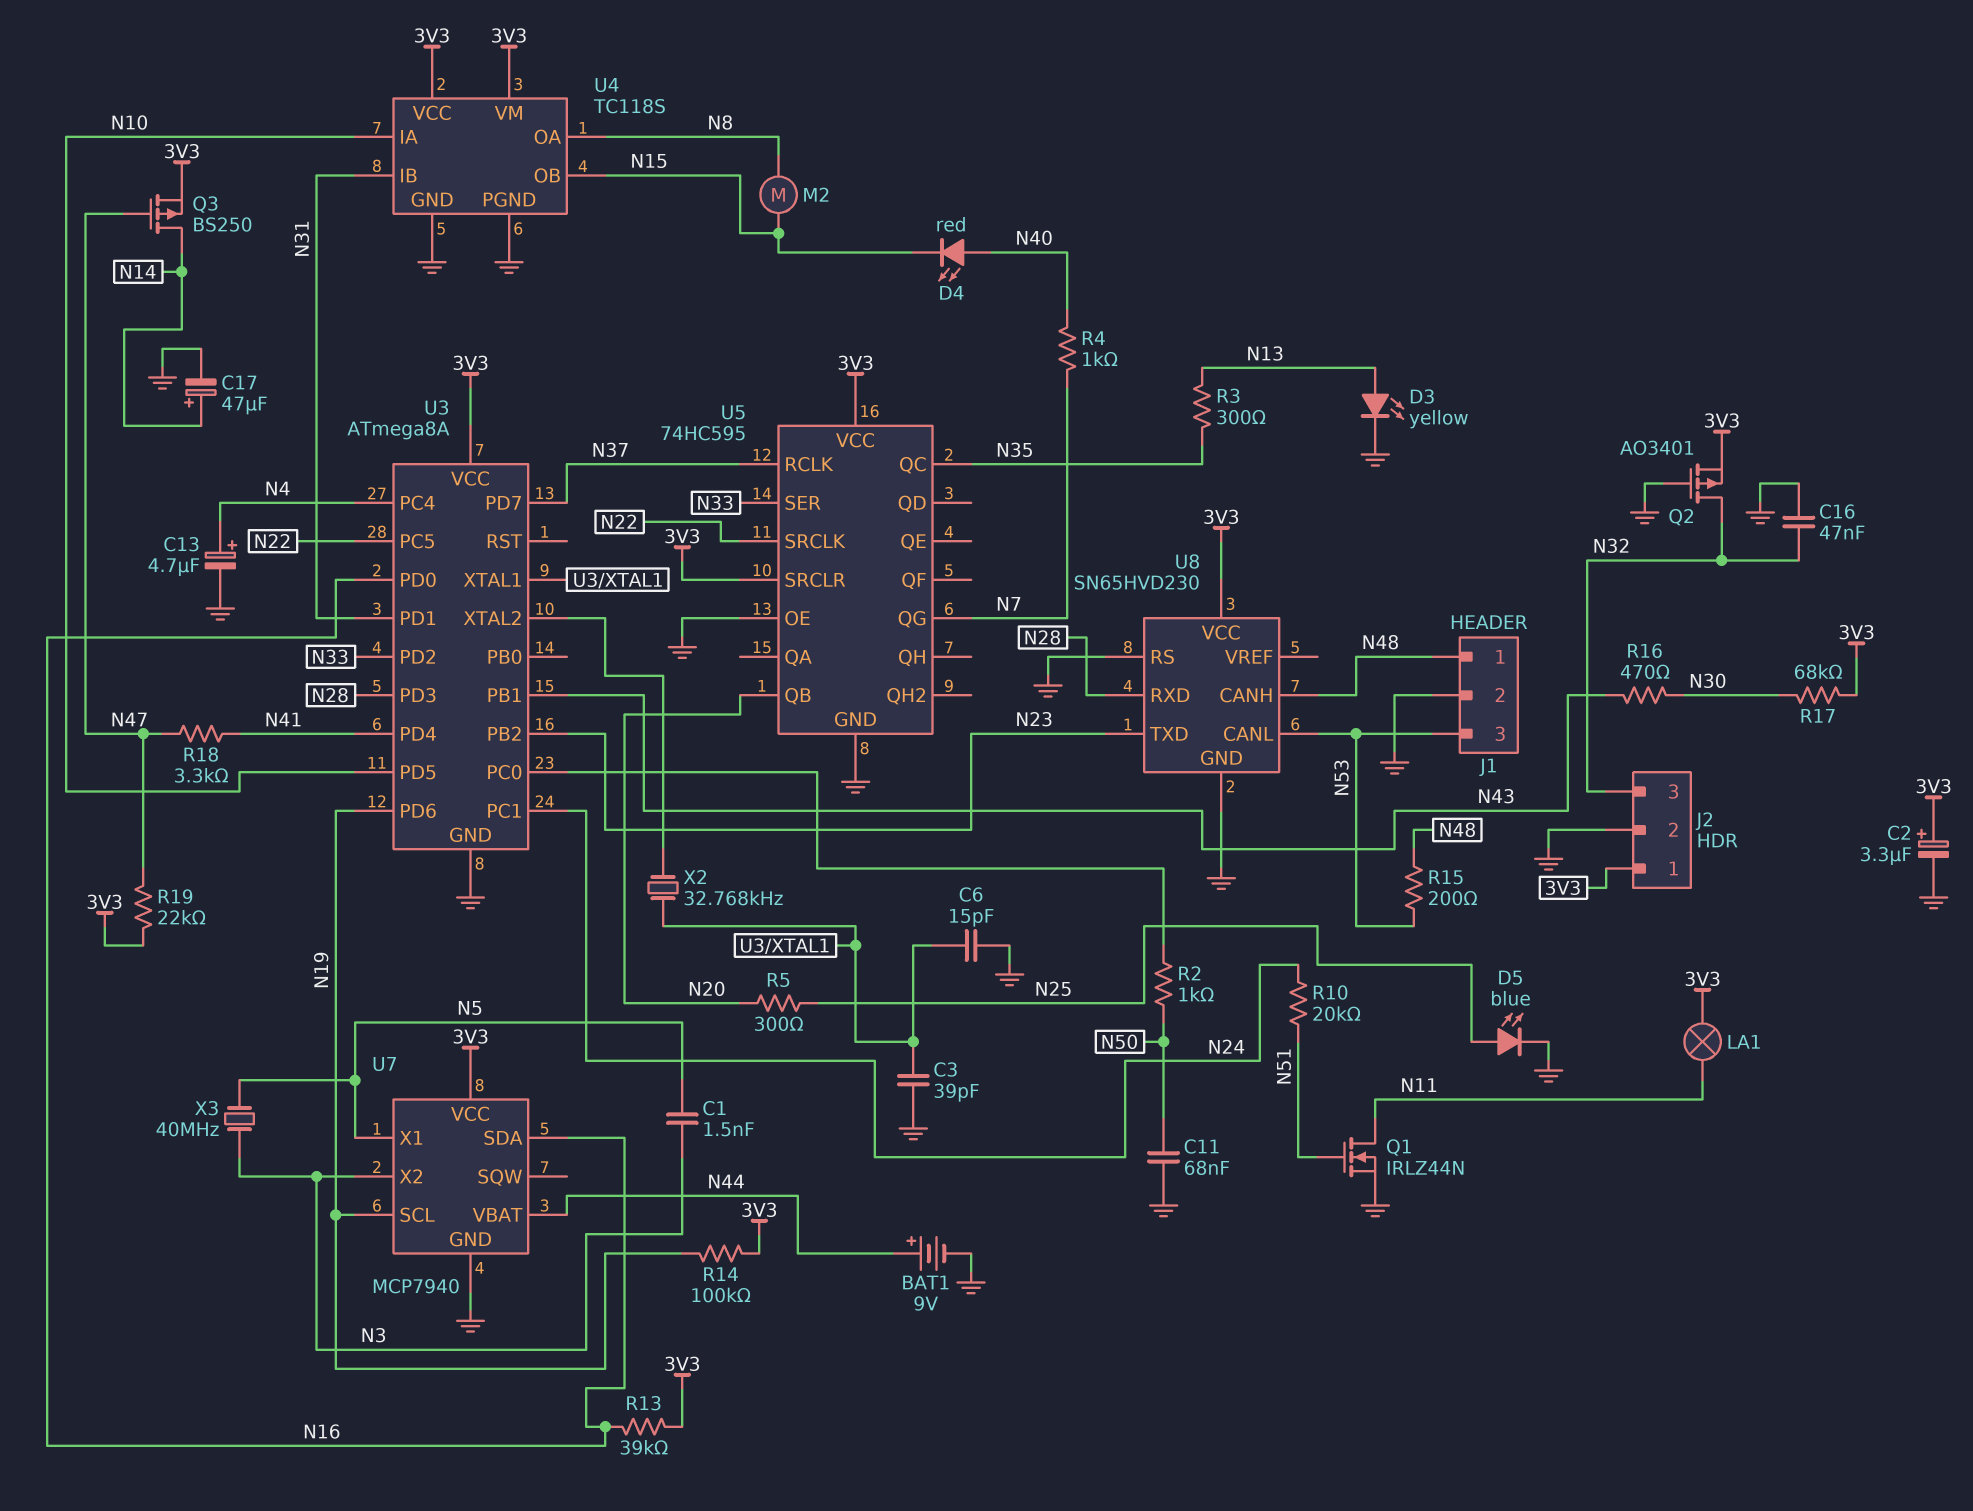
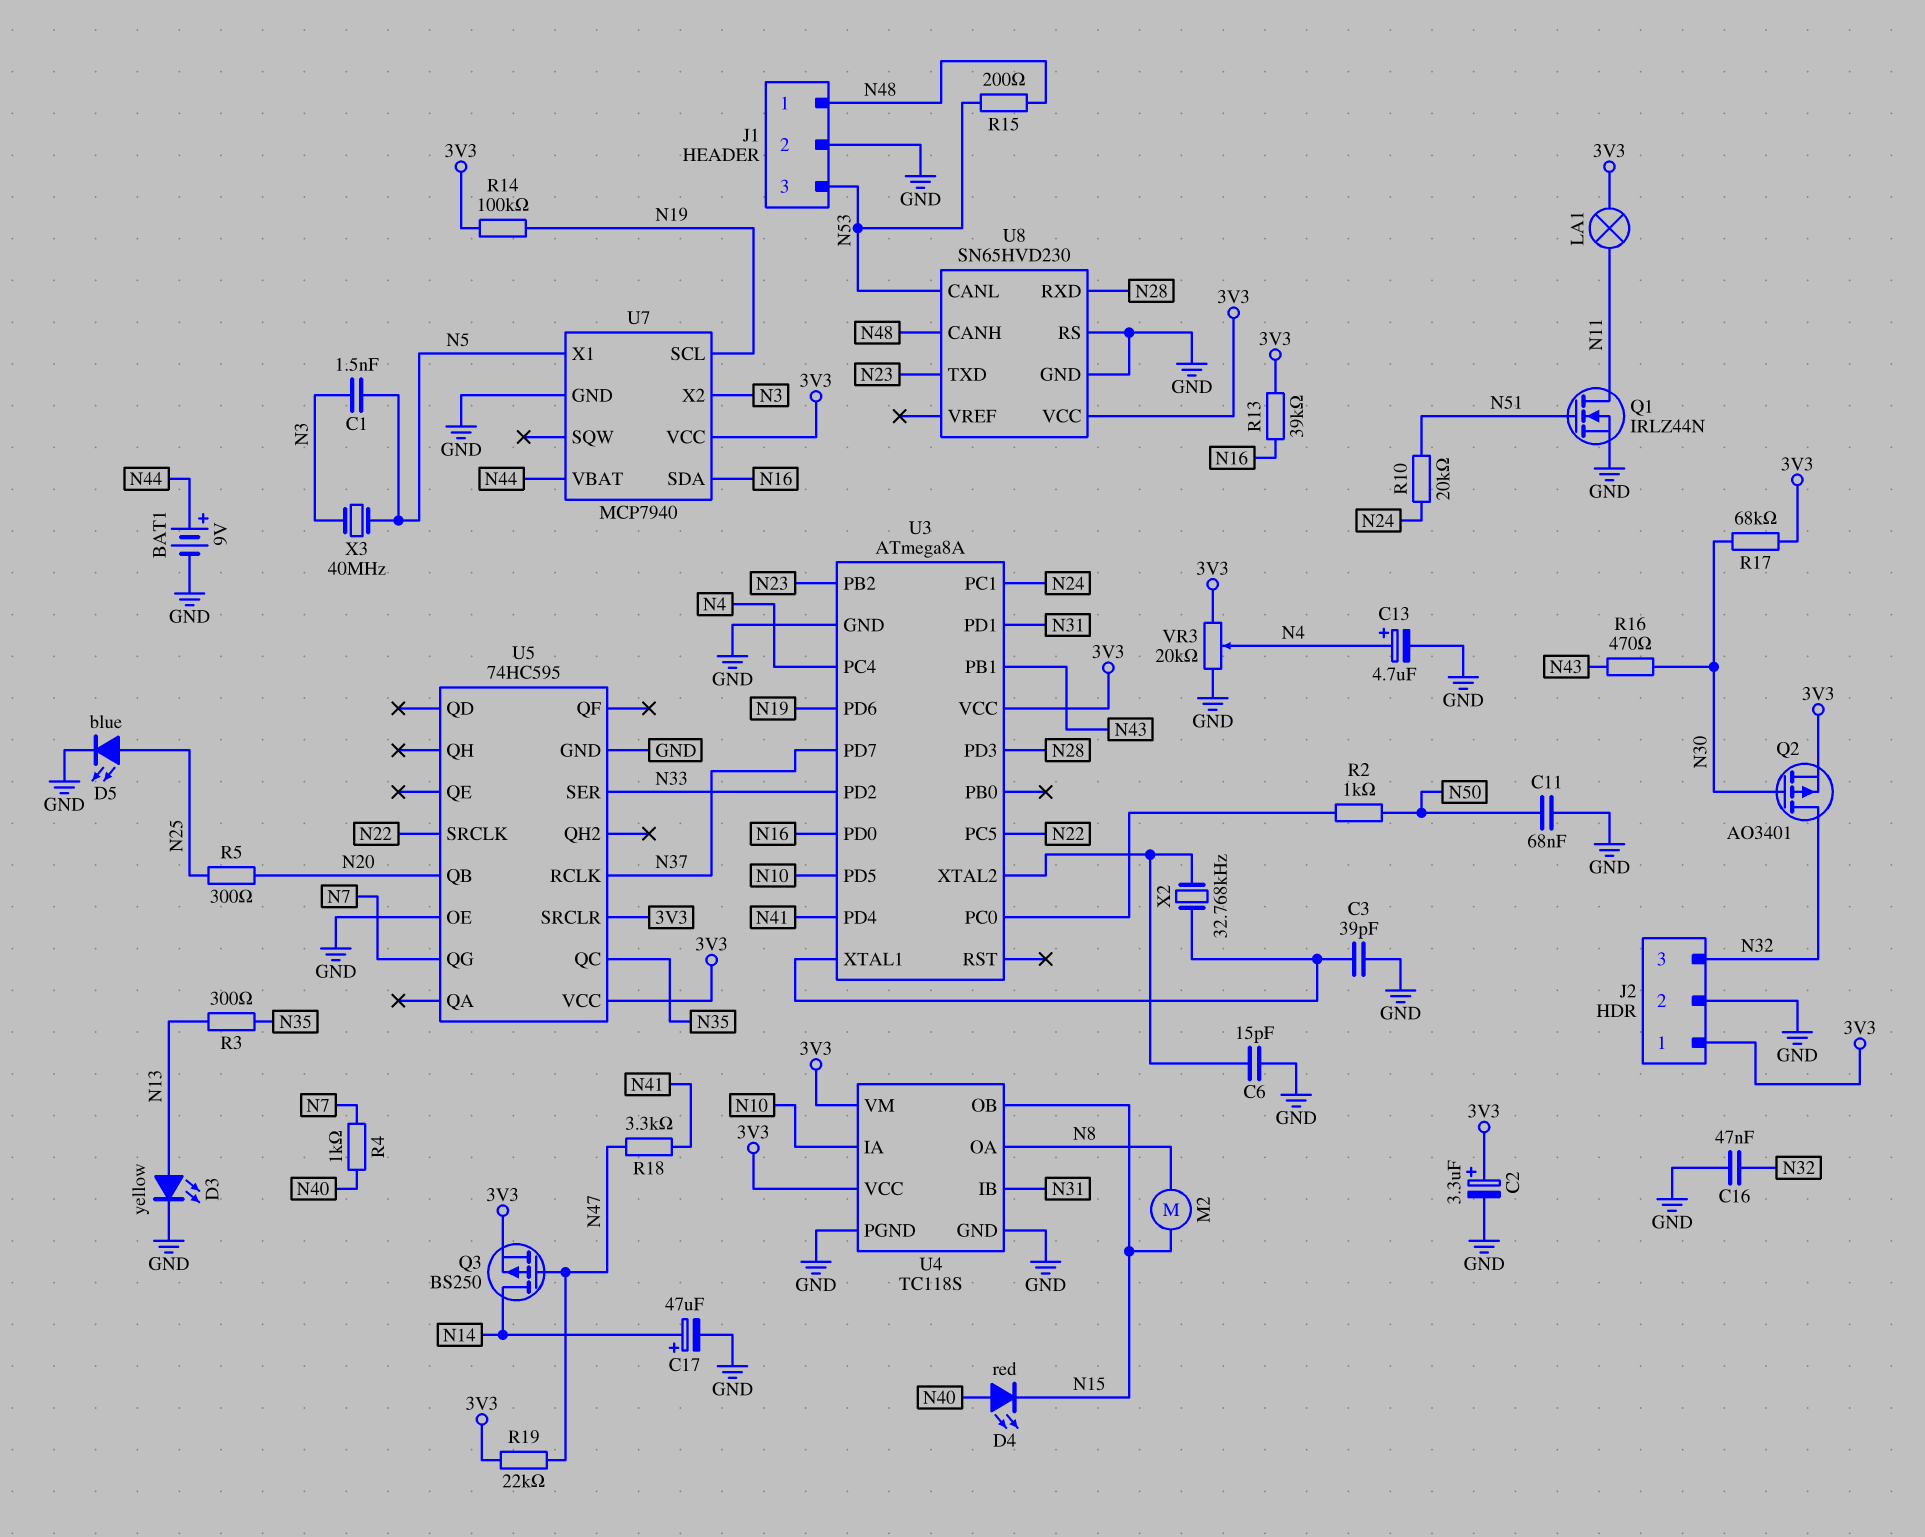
C6: 15pF (GND, U3/XTAL1) -> 15pF (GND, U3/XTAL2)
Q2: PMOS AO3401 (G GND, D N32, S 3V3) -> PMOS AO3401 (G N30, D N32, S 3V3)
VR3: none -> 20k (3V3, GND, wiper N4)

